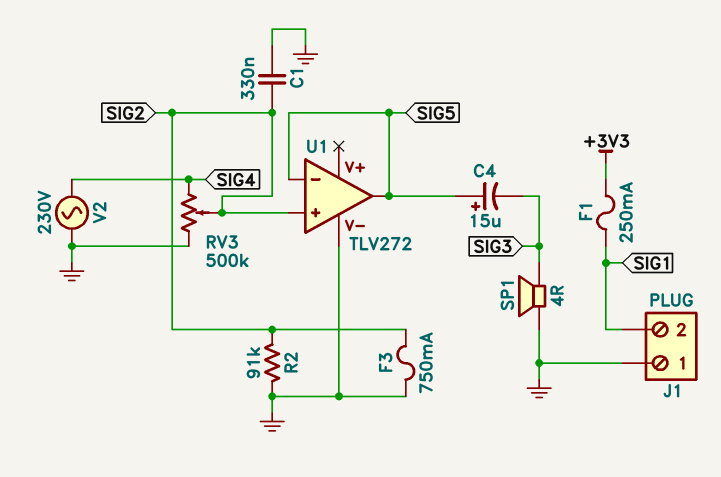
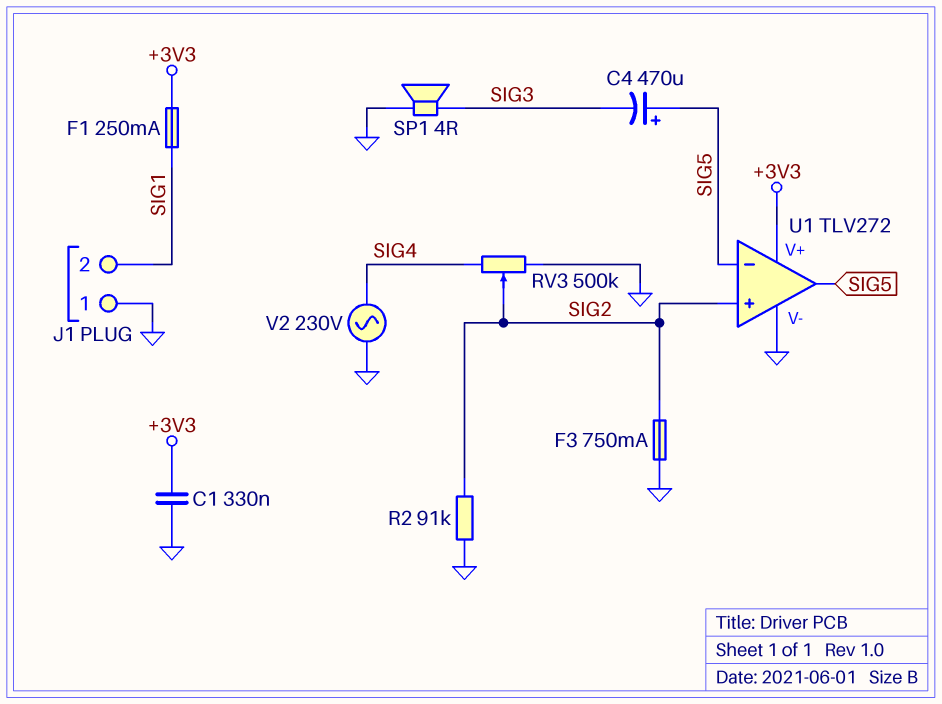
C1: 330nF (GND, SIG2) -> 330nF (+3V3, GND)
C4: 15uF (plus SIG5, minus SIG3) -> 470uF (plus SIG5, minus SIG3)
U1 pin V+: none -> +3V3

